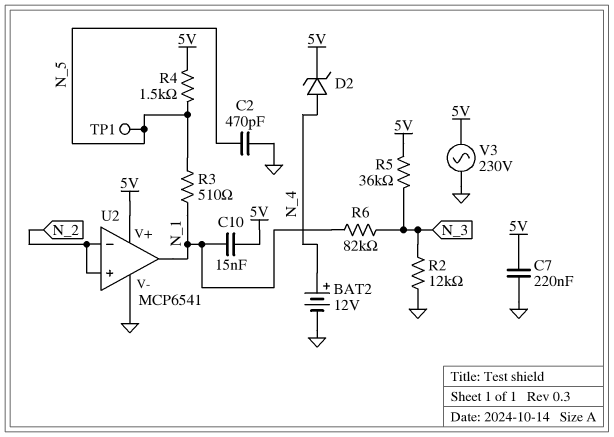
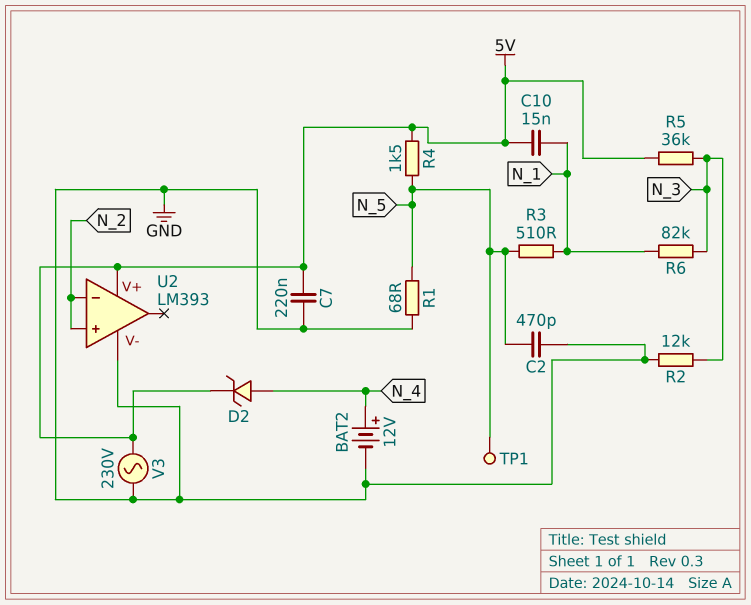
R1: none -> 68 (GND, N_5)
U2: MCP6541 -> LM393
U2 pin out: N_1 -> none

